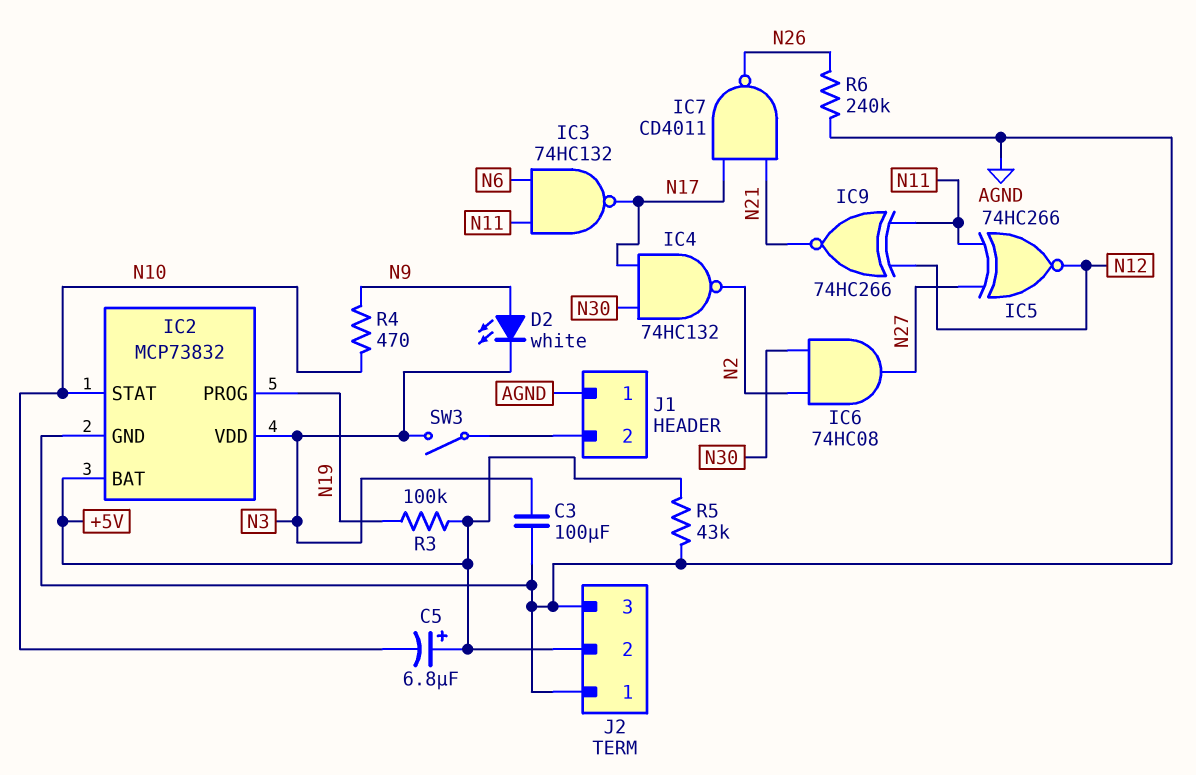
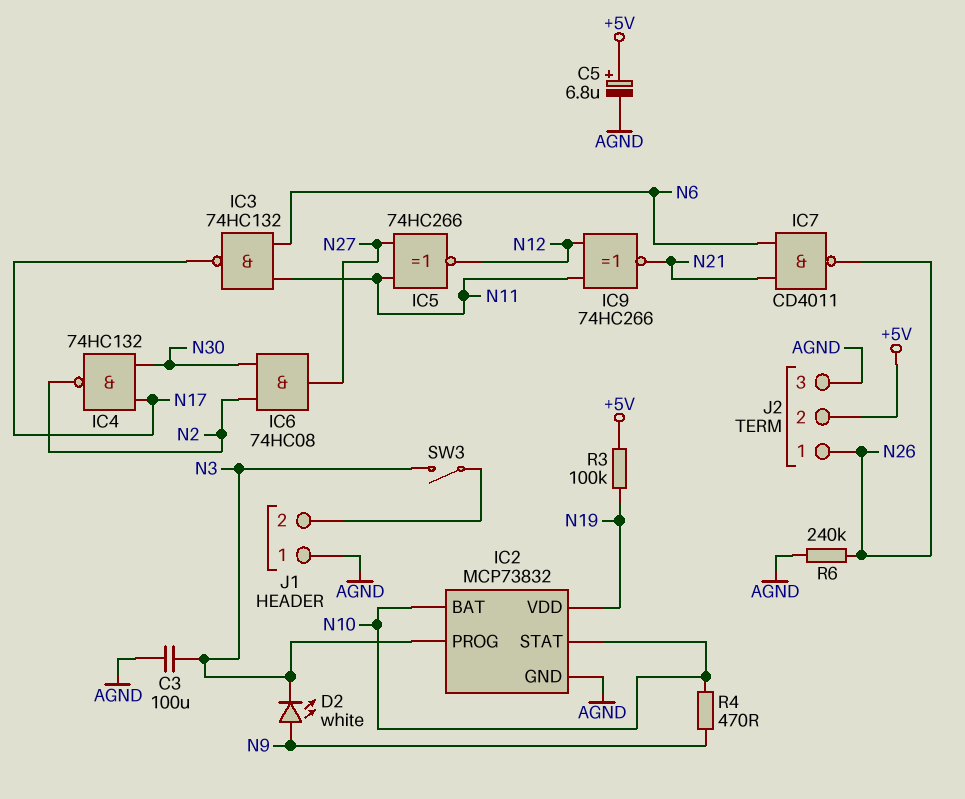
C5: 6.8uF (plus +5V, minus N10) -> 6.8uF (plus +5V, minus AGND)
IC2 pin BAT: +5V -> N10
IC2 pin PROG: N19 -> N3
IC2 pin VDD: N3 -> N19
IC7: NAND CD4011 (in N17, in N21, out N26) -> NAND CD4011 (in N6, in N21, out N26)
J2 pin 1: AGND -> N26
R5: 43k (+5V, AGND) -> none

